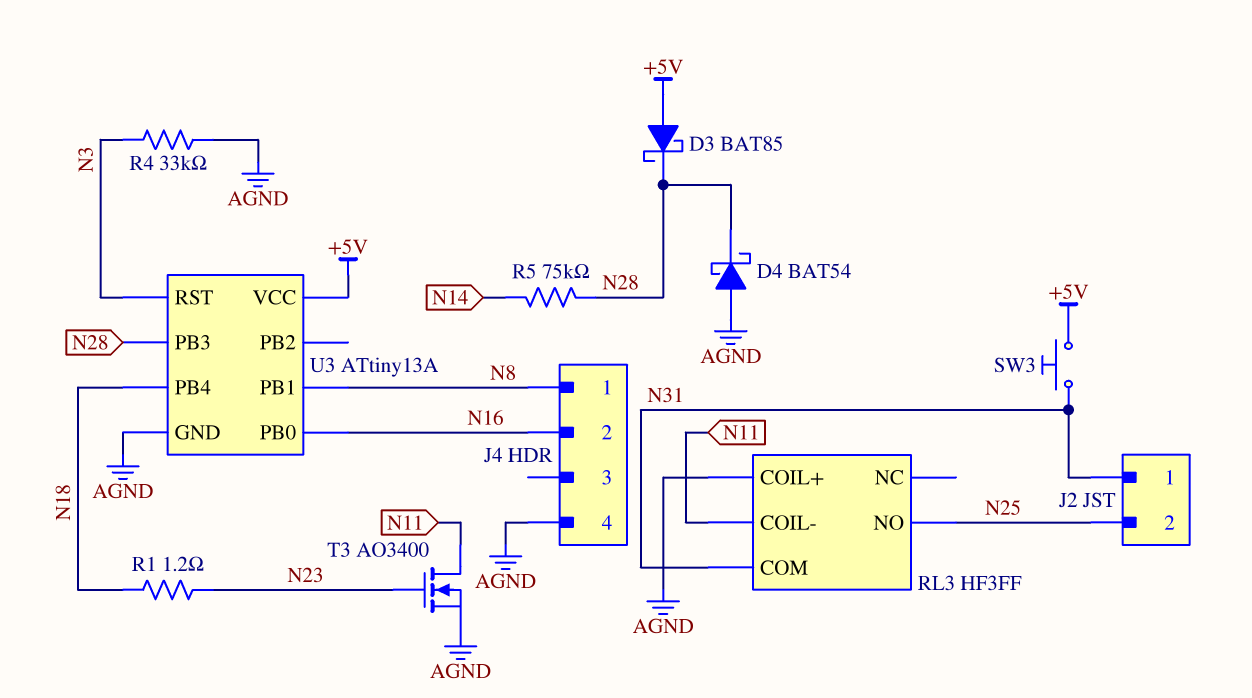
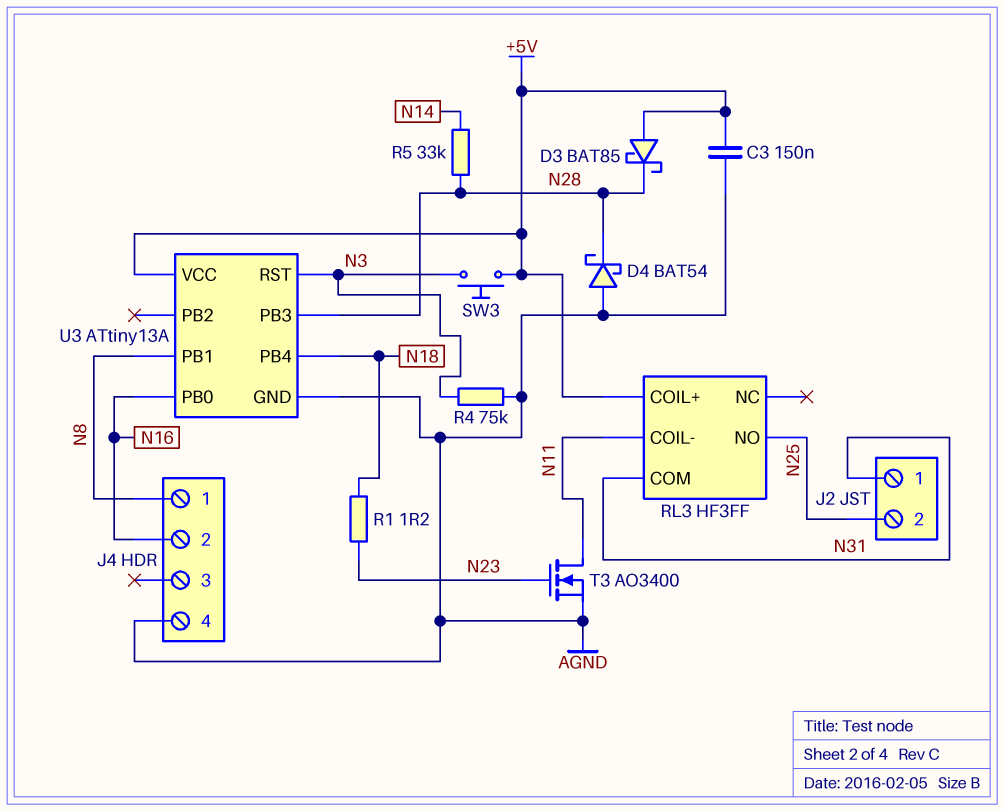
C3: none -> 150nF (+5V, AGND)
R4: 33k (AGND, N3) -> 75k (AGND, N3)
R5: 75k (N14, N28) -> 33k (N14, N28)
RL3 pin COIL+: AGND -> +5V
SW3: button (+5V, N31) -> button (+5V, N3)

